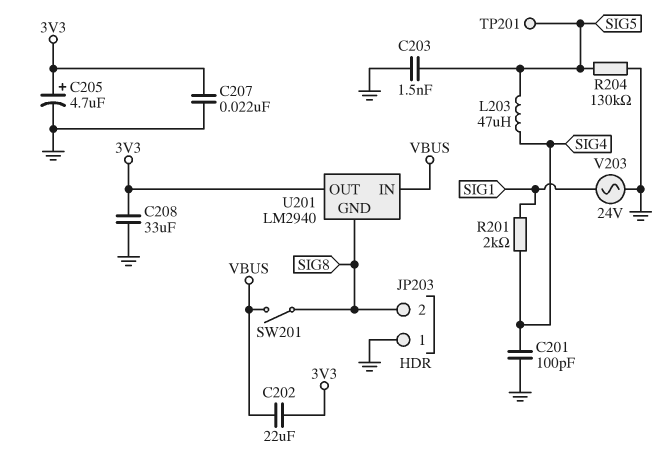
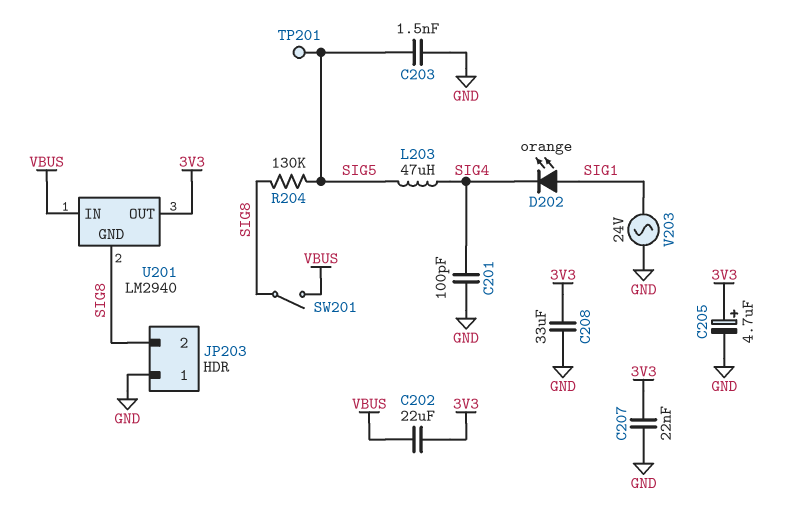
D202: none -> LED orange (A SIG1, K SIG4)
R201: 2k (SIG1, SIG4) -> none
R204: 130k (GND, SIG5) -> 130k (SIG5, SIG8)

